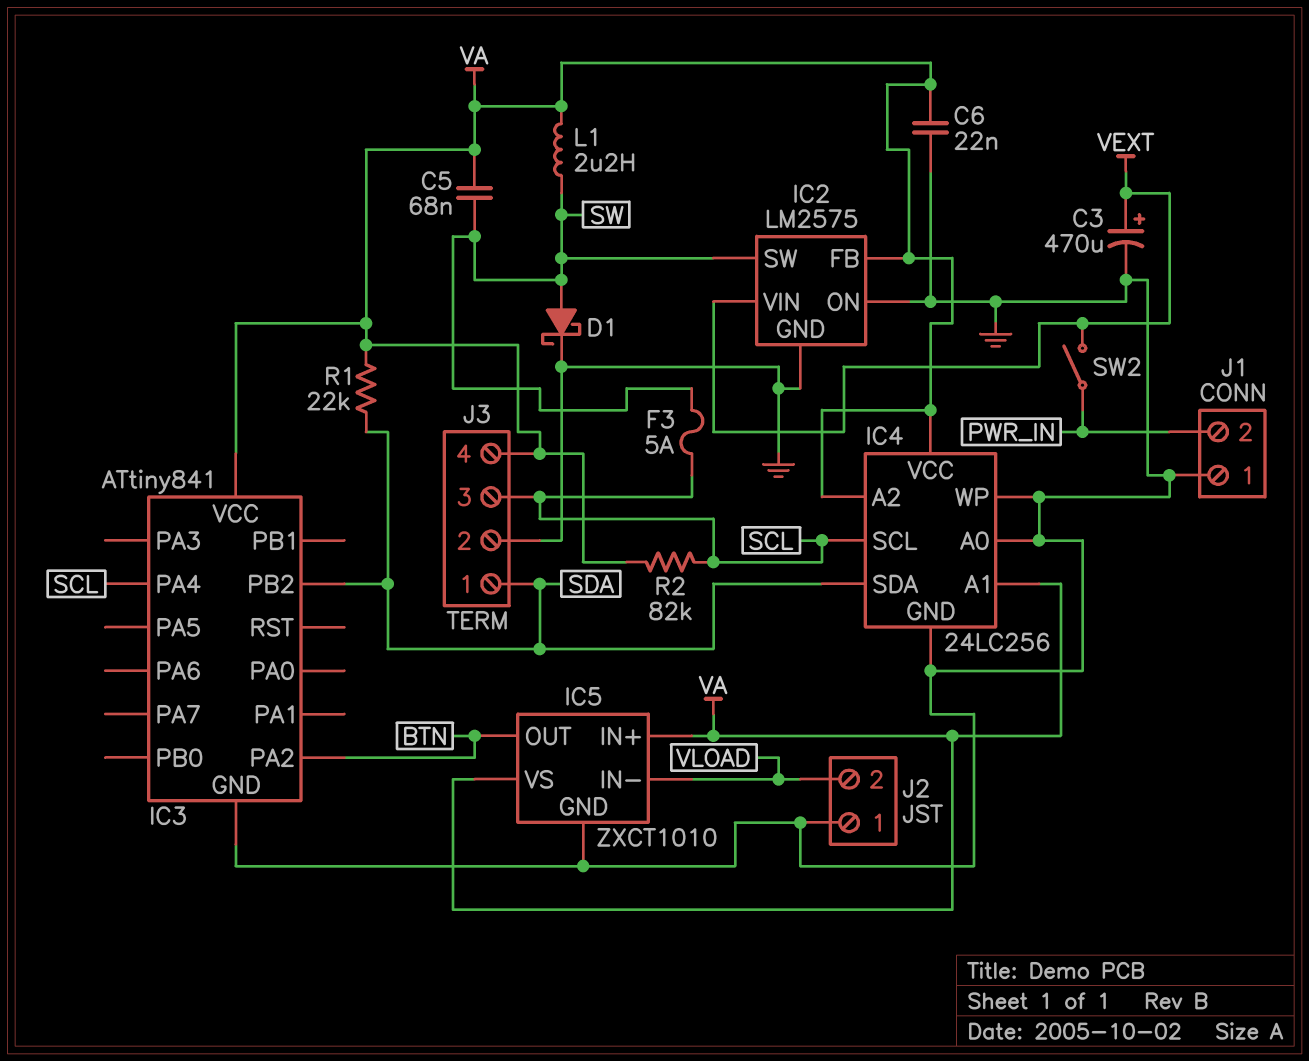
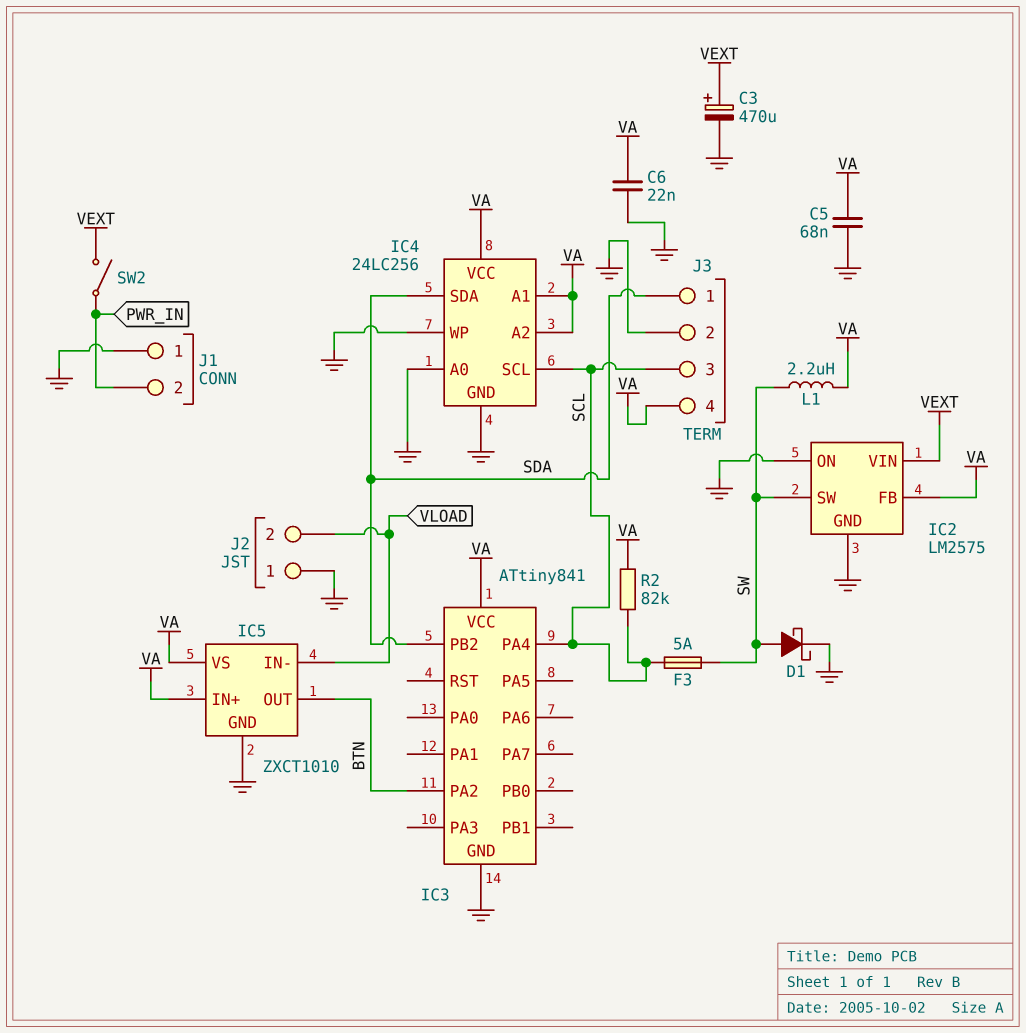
C5: 68nF (SW, VA) -> 68nF (GND, VA)
R1: 22k (SDA, VA) -> none

